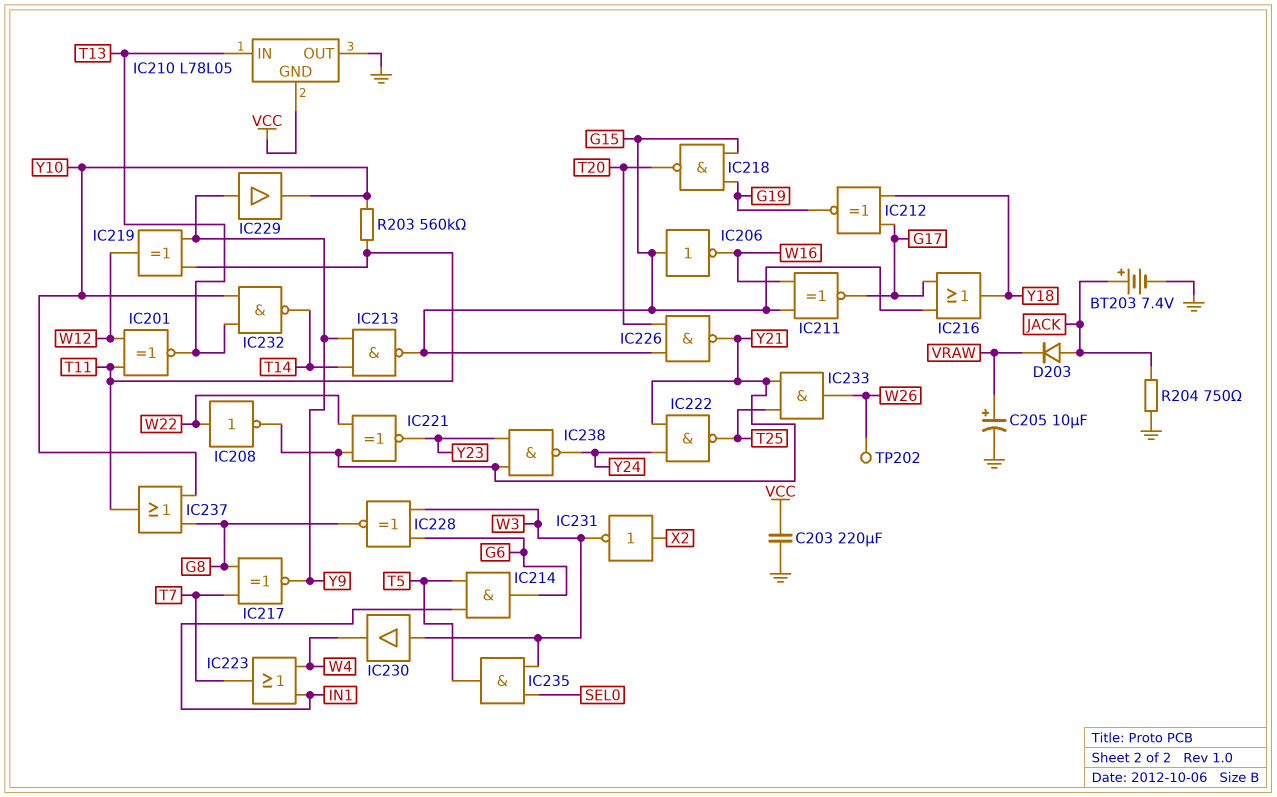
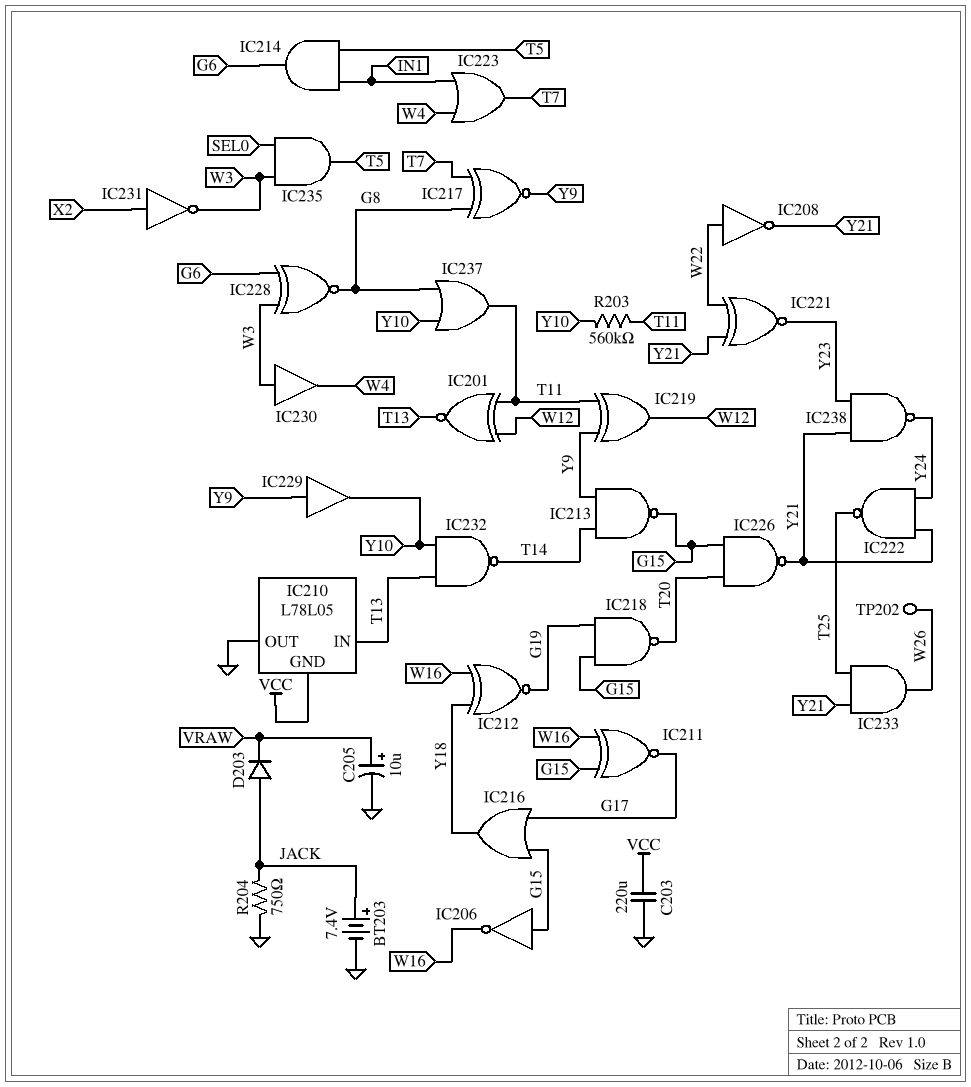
IC212: XNOR (in G17, in Y18, out G19) -> XNOR (in W16, in Y18, out G19)

